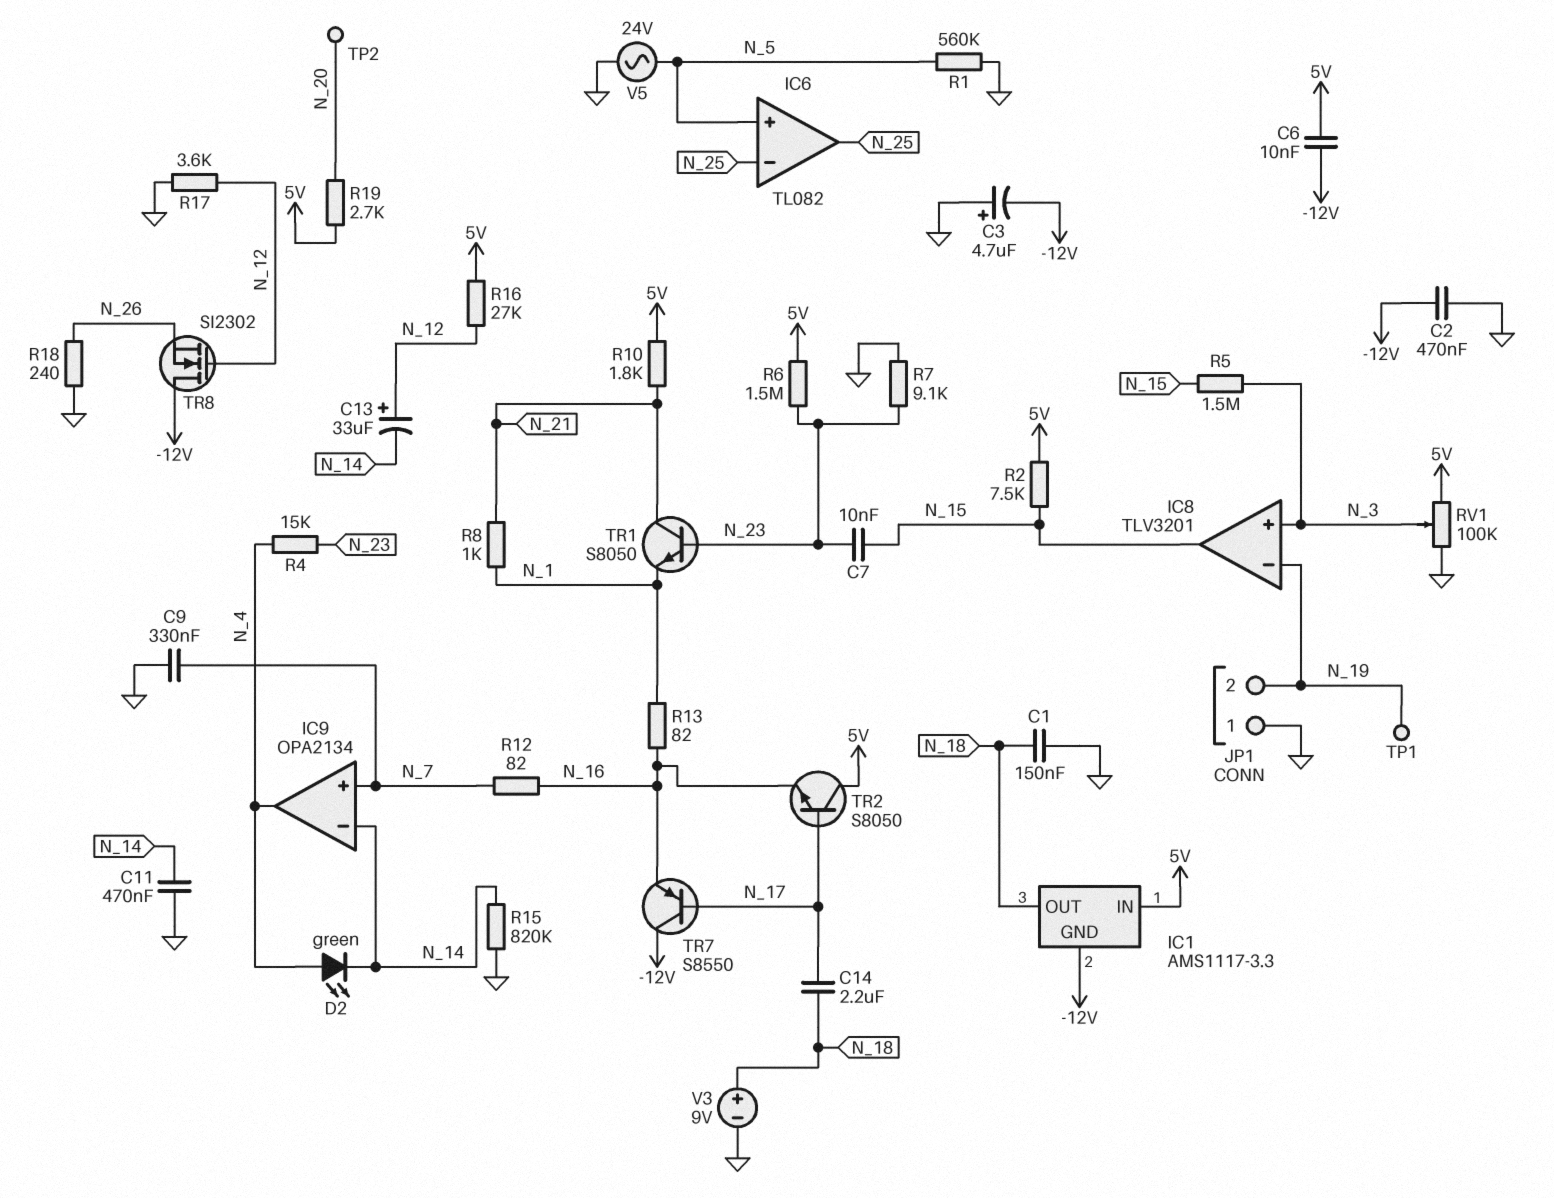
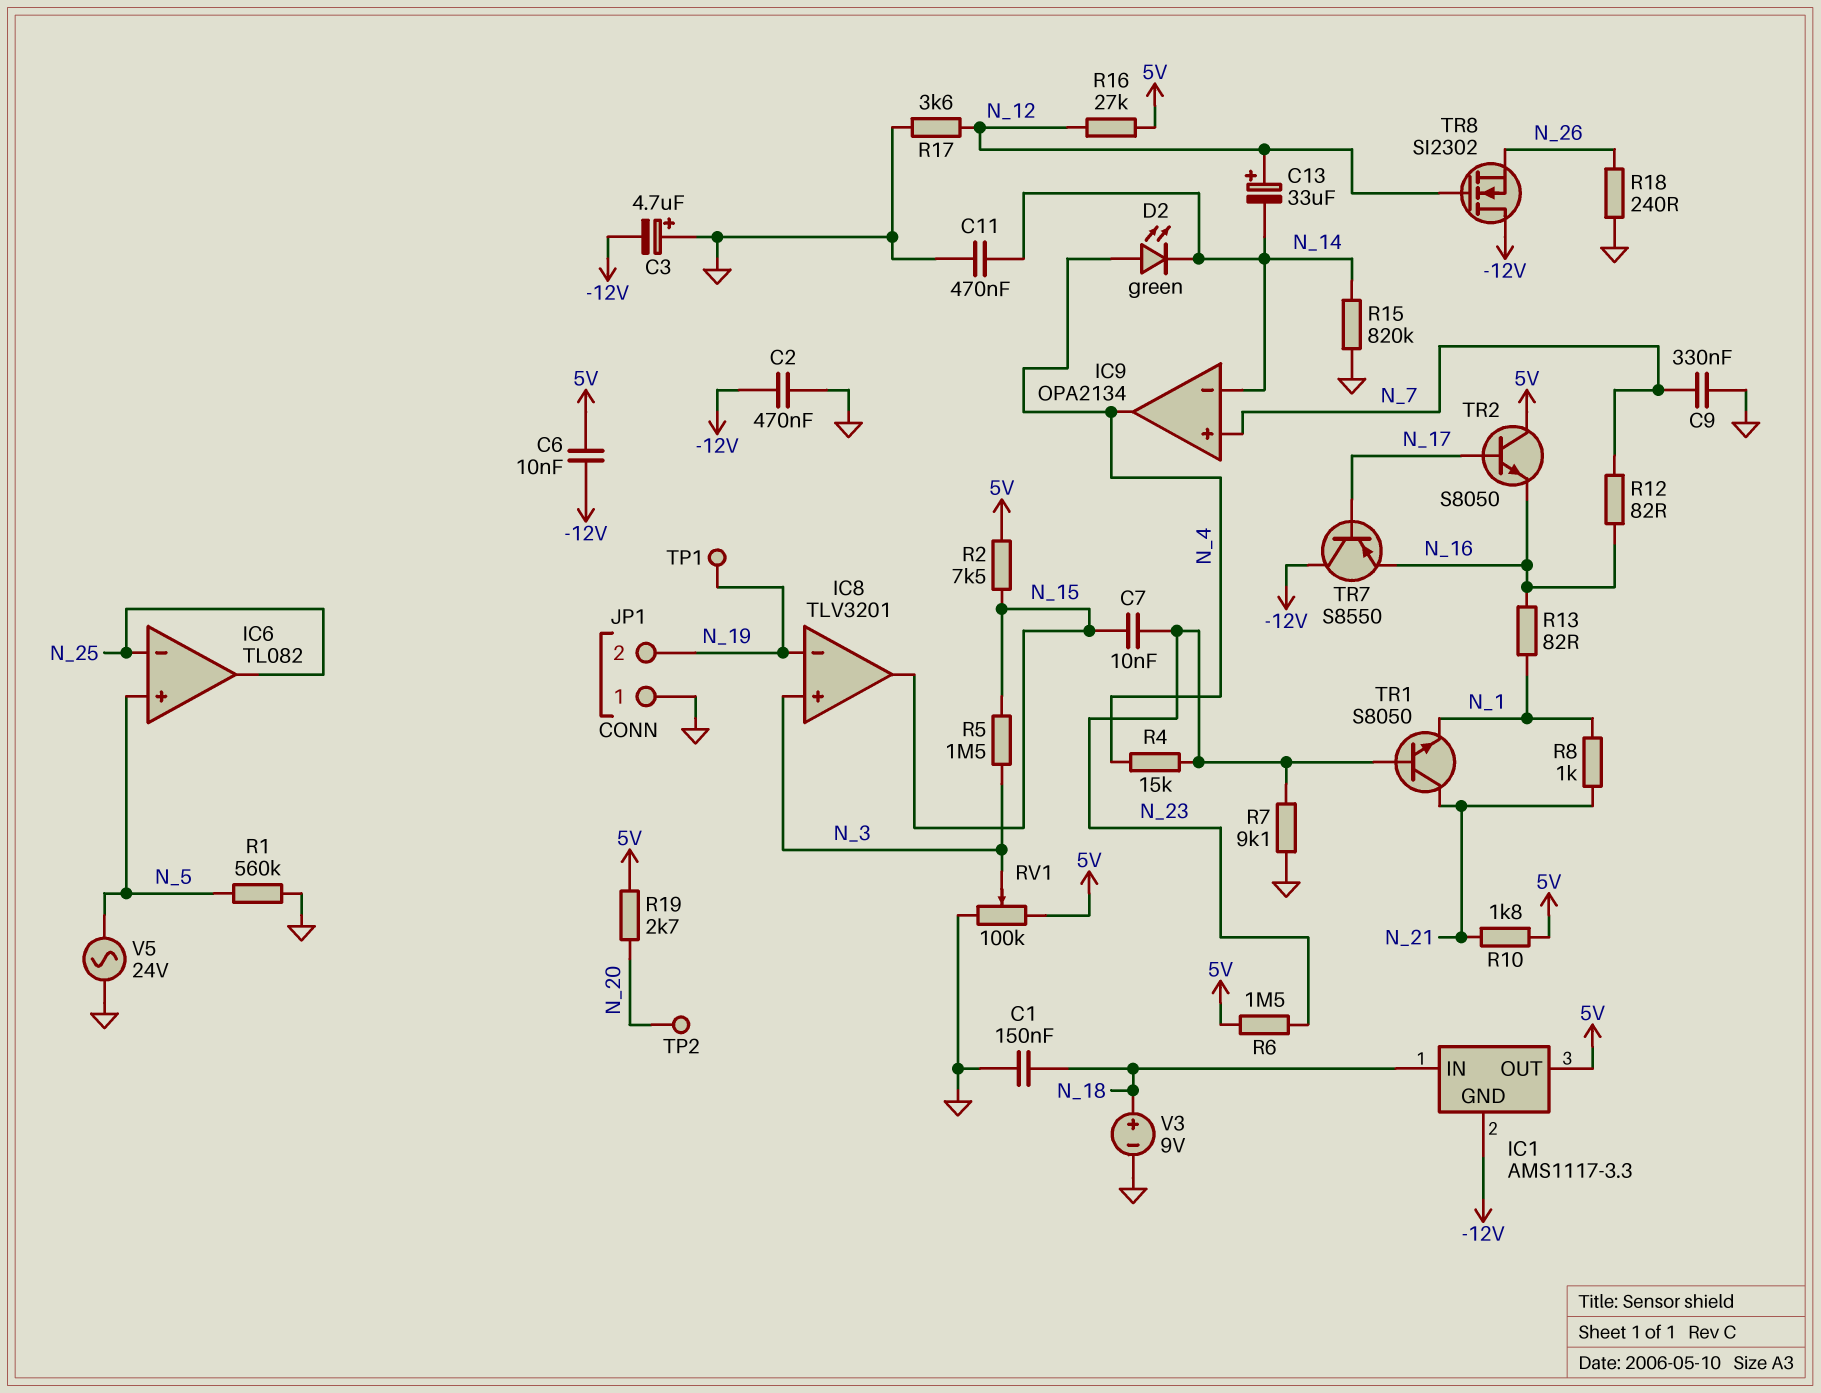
C14: 2.2uF (N_17, N_18) -> none
IC1 pin IN: 5V -> N_18
IC1 pin OUT: N_18 -> 5V

